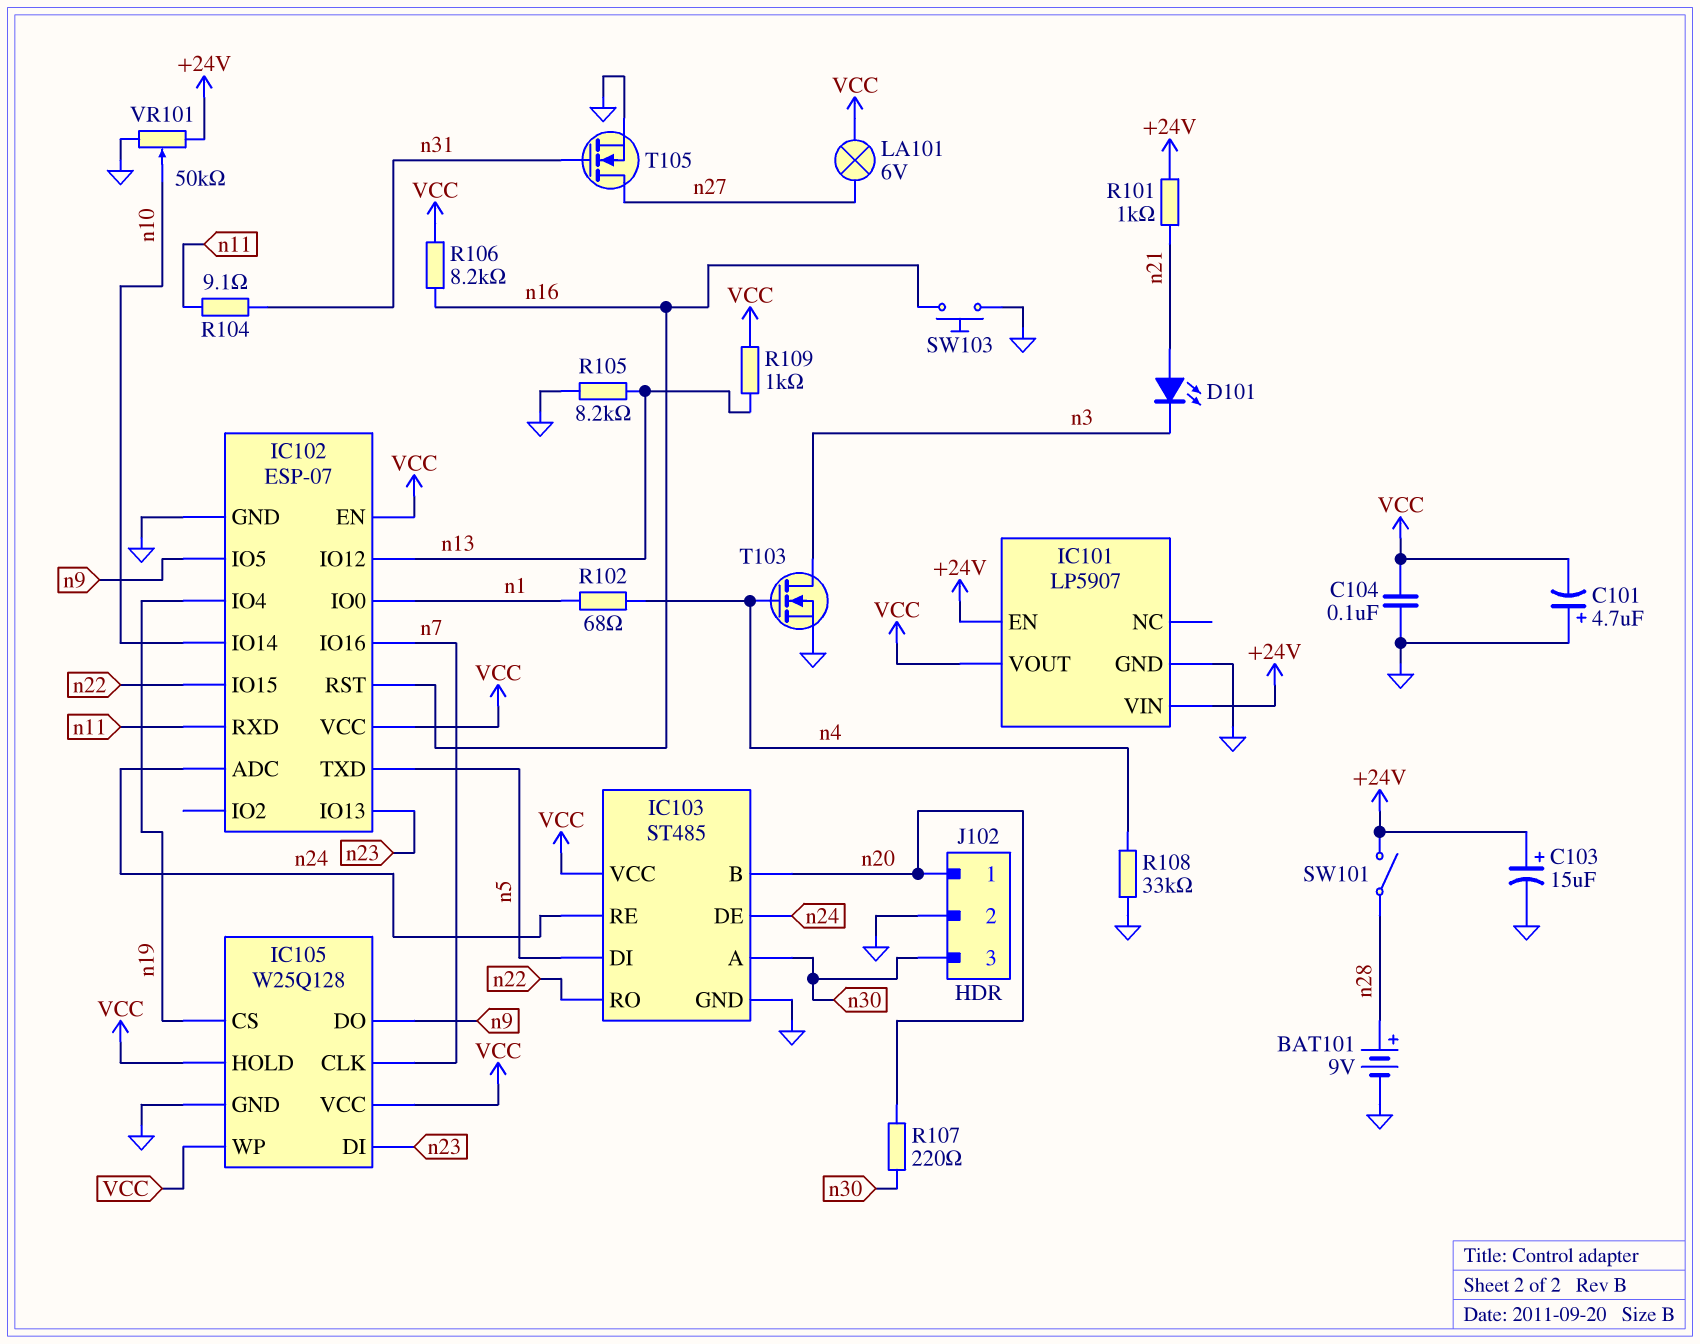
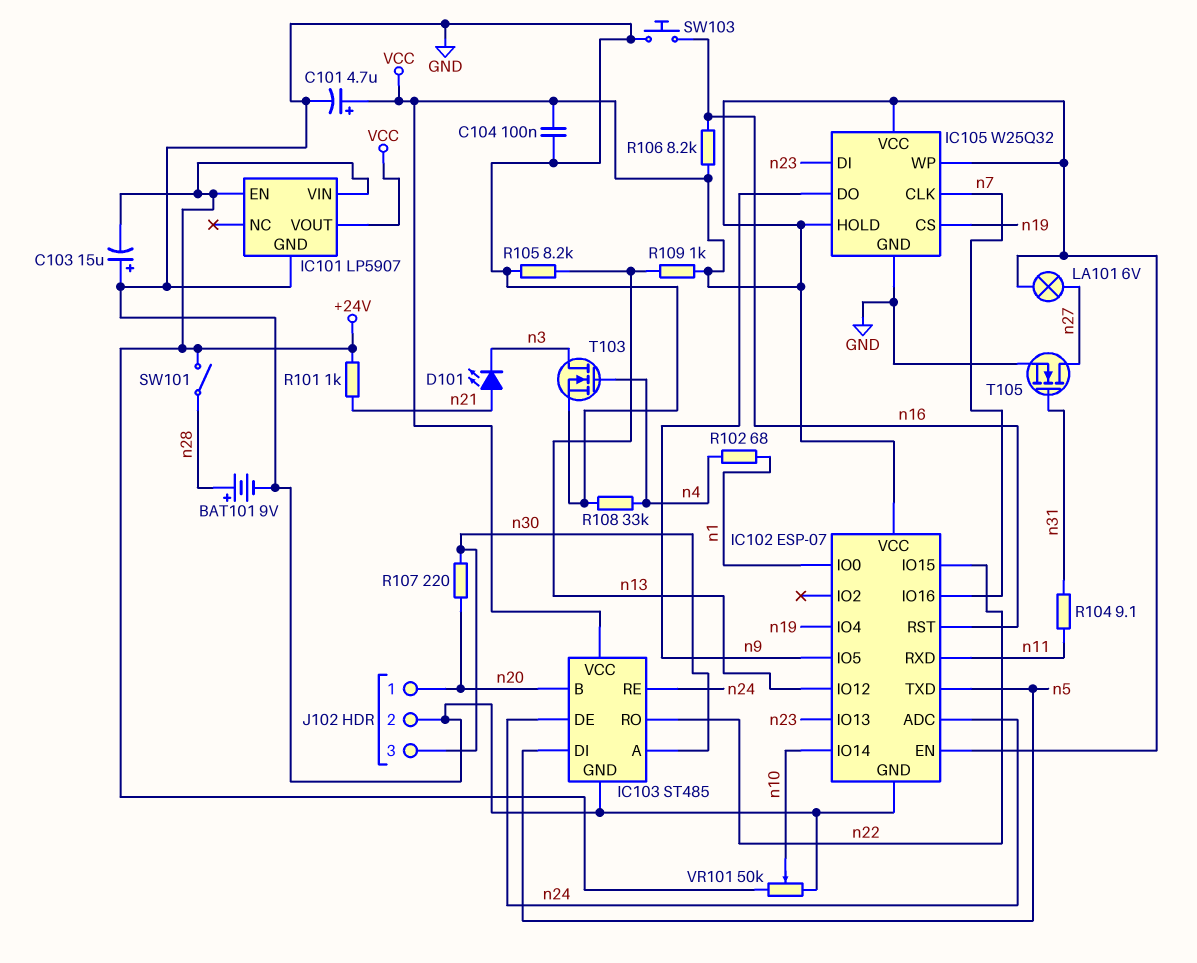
C101: 4.7uF (plus GND, minus VCC) -> 4.7uF (plus VCC, minus GND)
C103: 15uF (plus +24V, minus GND) -> 15uF (plus GND, minus +24V)
IC105: W25Q128 -> W25Q32

